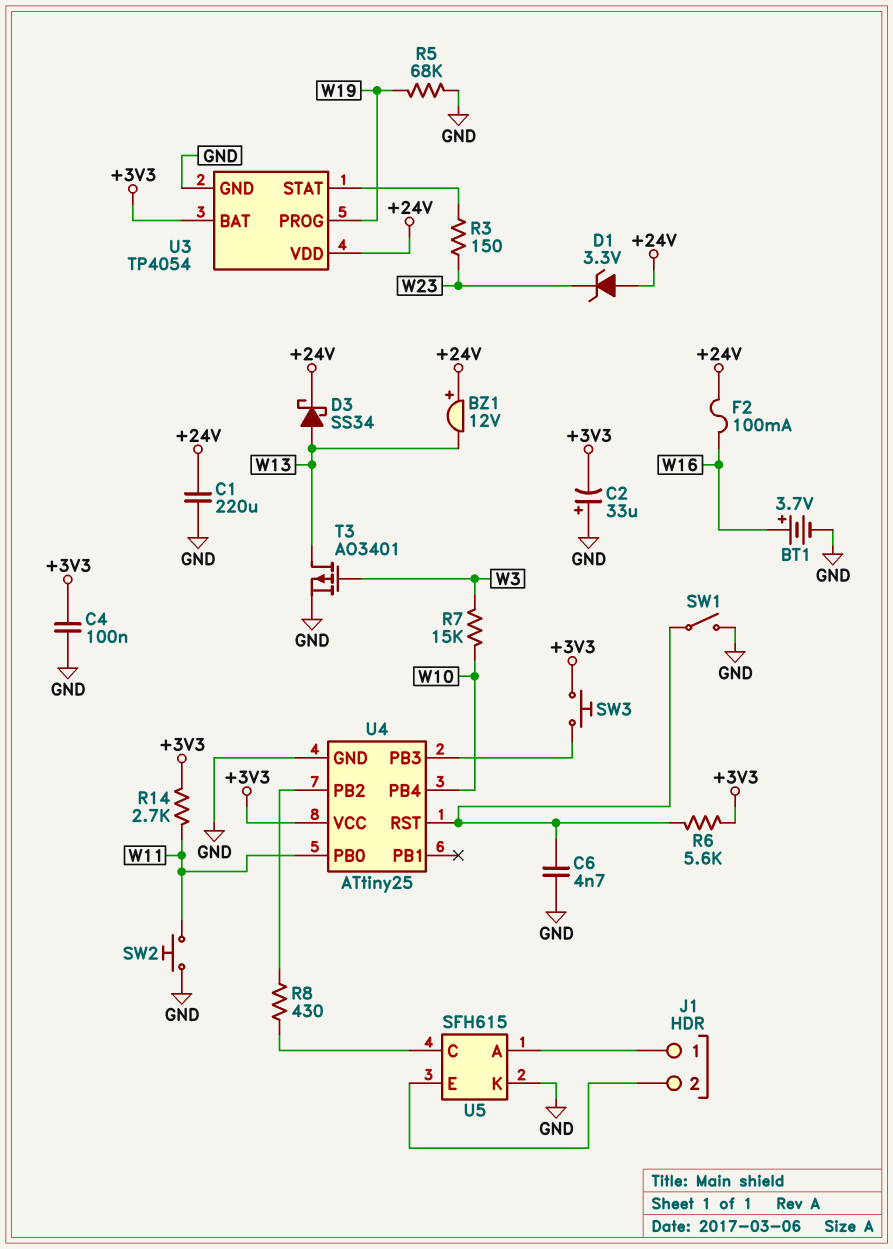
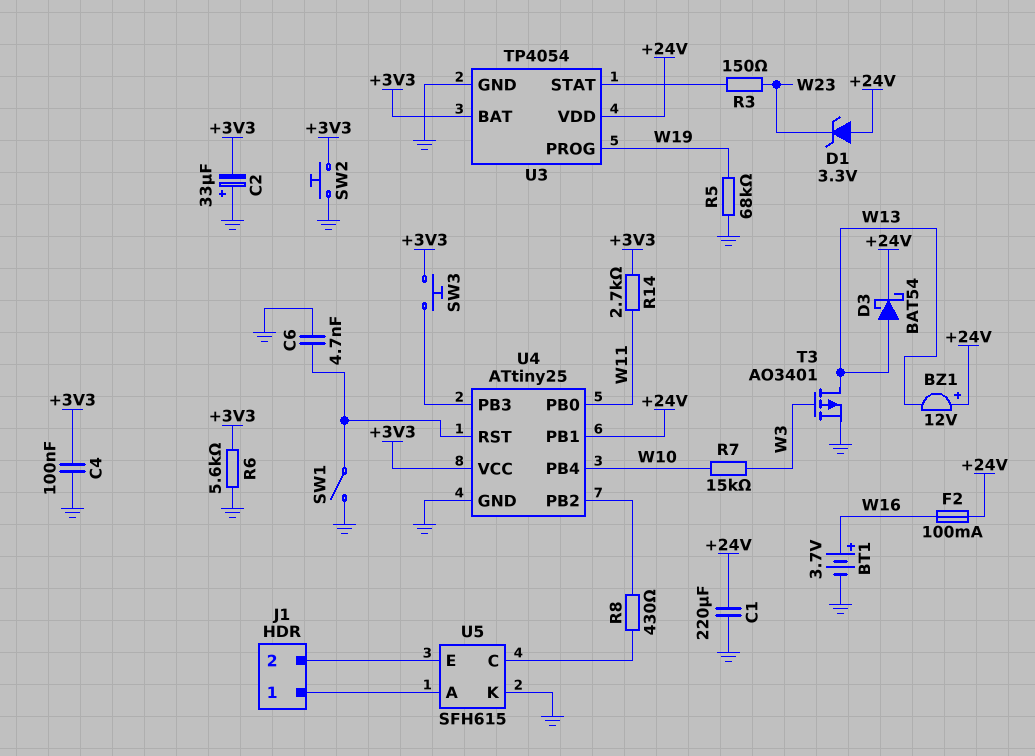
D3: schottky SS34 (A W13, K +24V) -> schottky BAT54 (A W13, K +24V)
R6: 5.6k (+3V3, U4/RST) -> 5.6k (+3V3, GND)
SW2: button (GND, W11) -> button (+3V3, GND)
U4 pin PB1: none -> +24V

